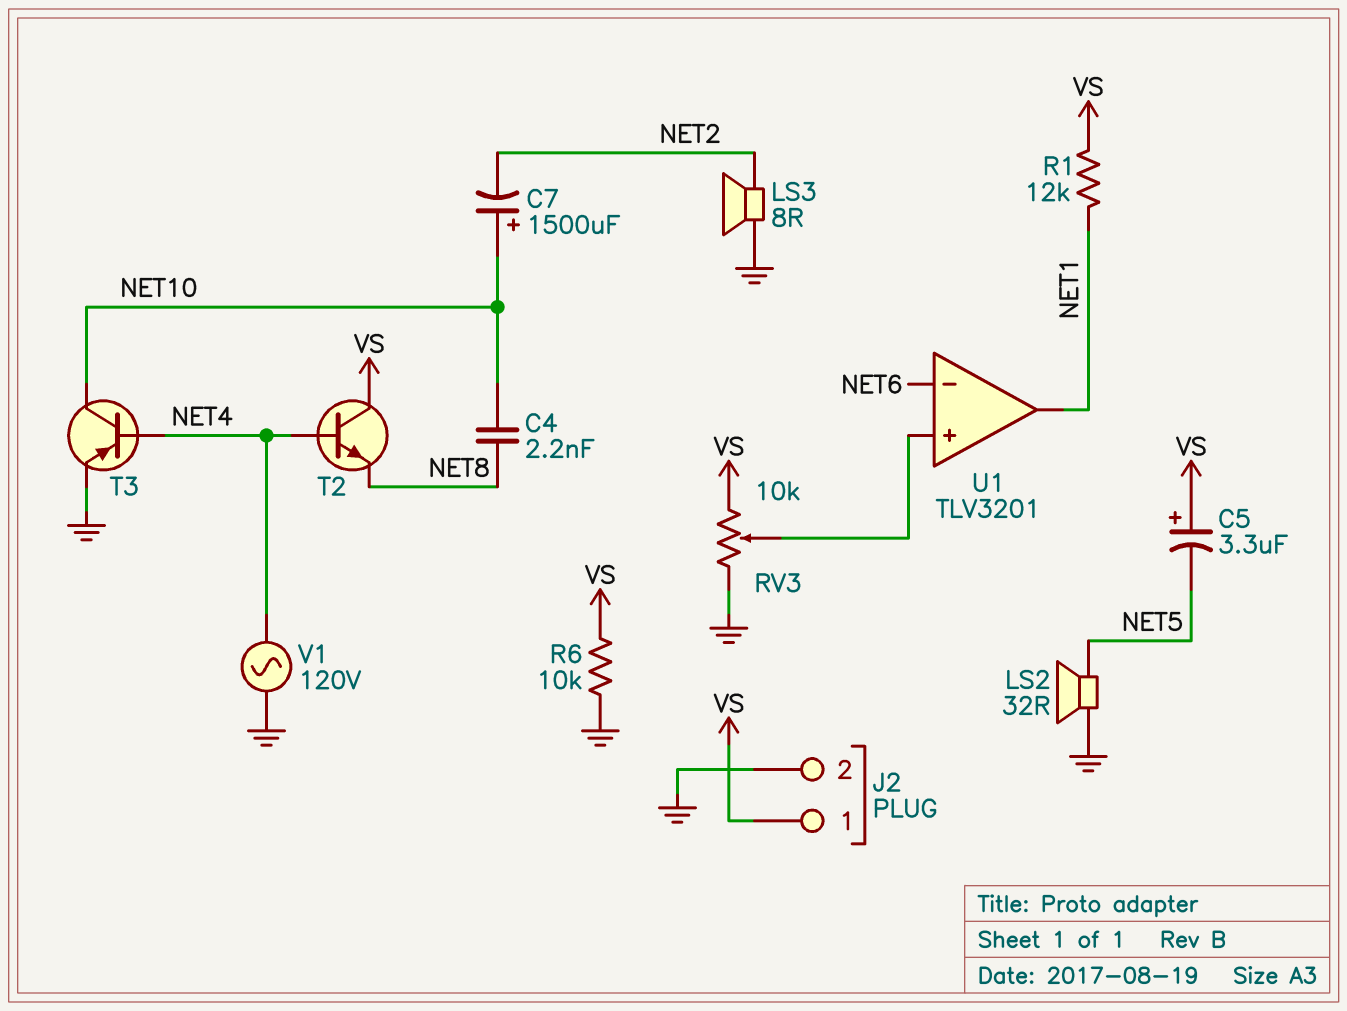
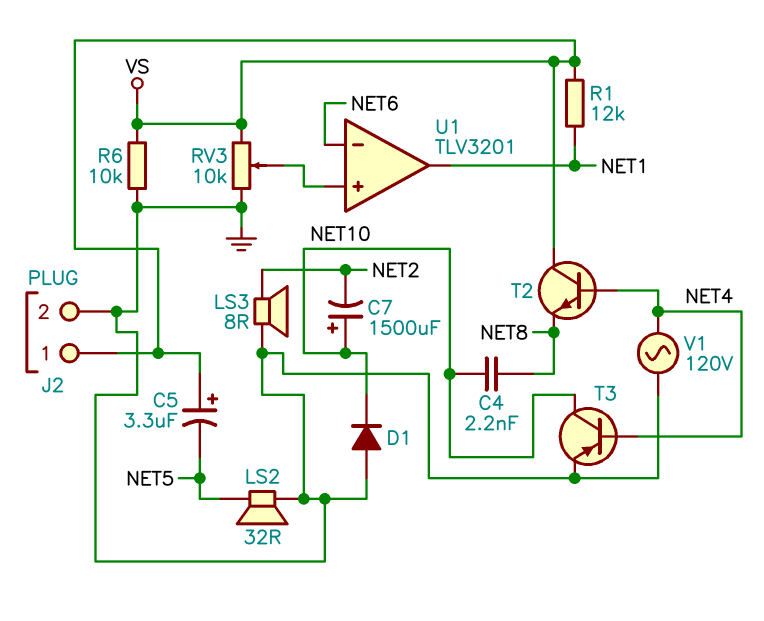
D1: none -> diode (A GND, K NET10)

